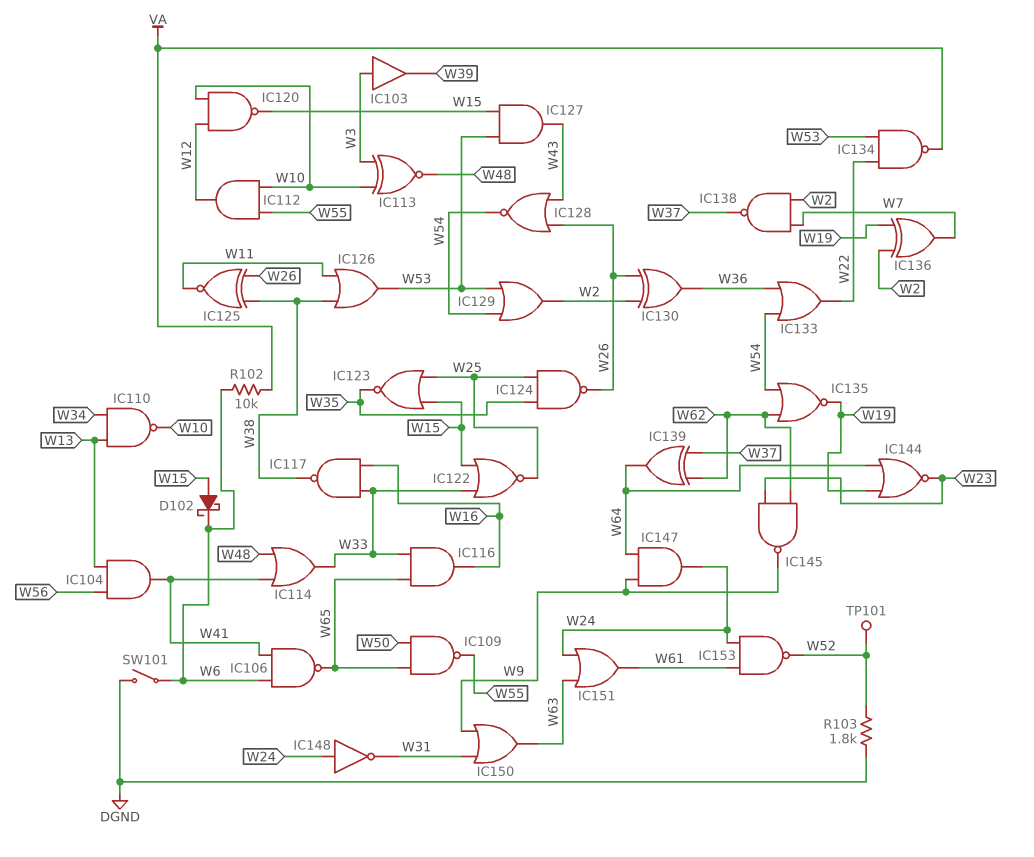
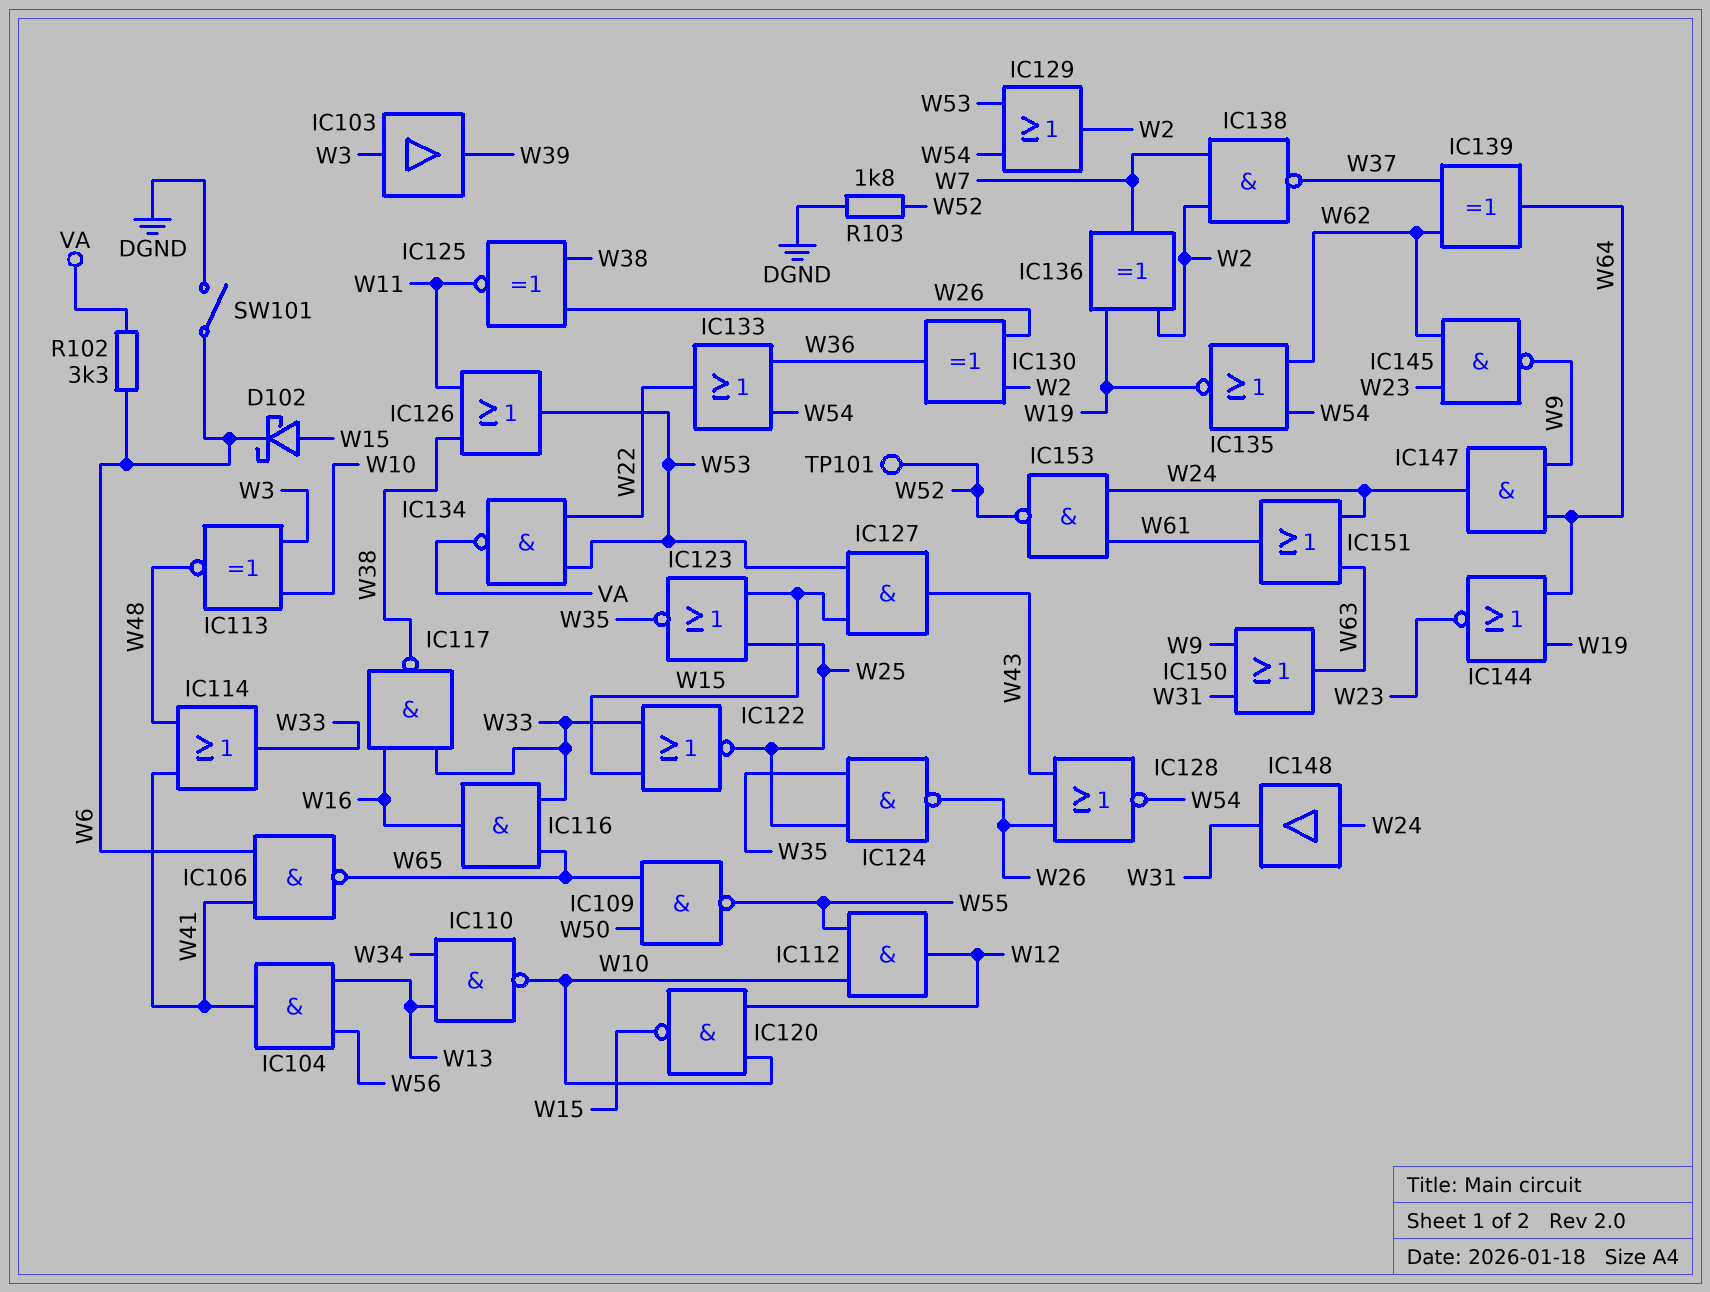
IC148: NOT (in W24, out W31) -> buffer (in W24, out W31)
R102: 10k (VA, W6) -> 3.3k (VA, W6)

